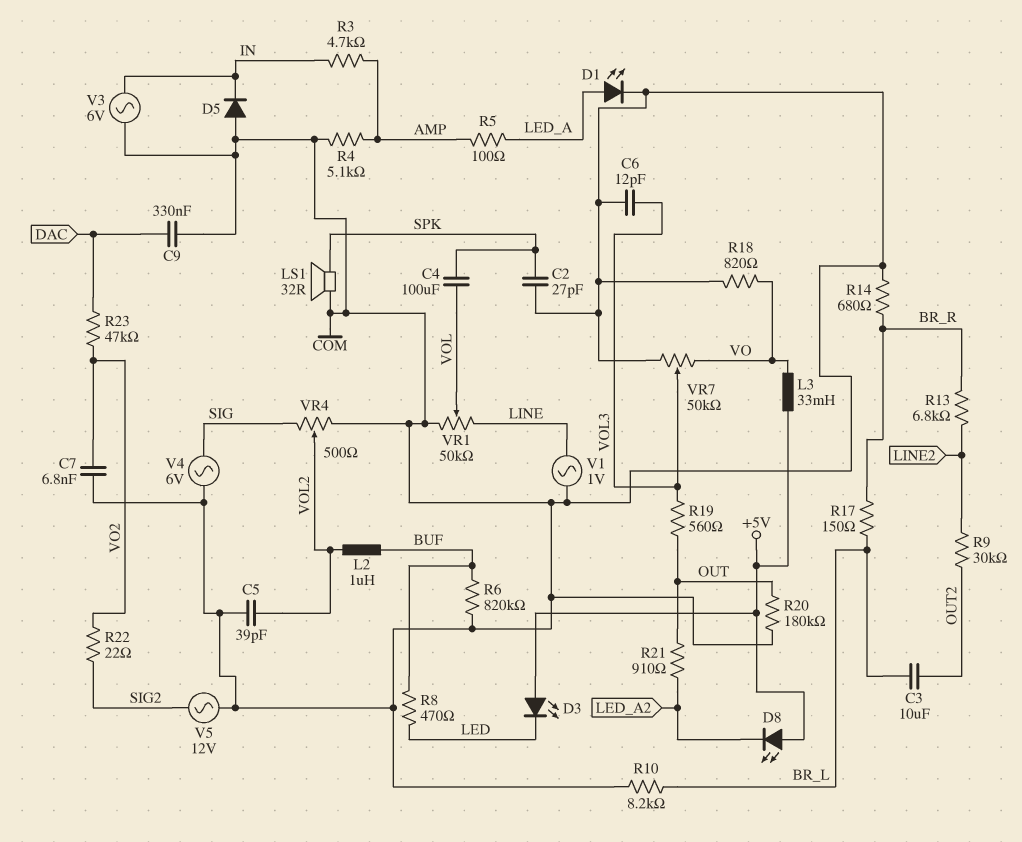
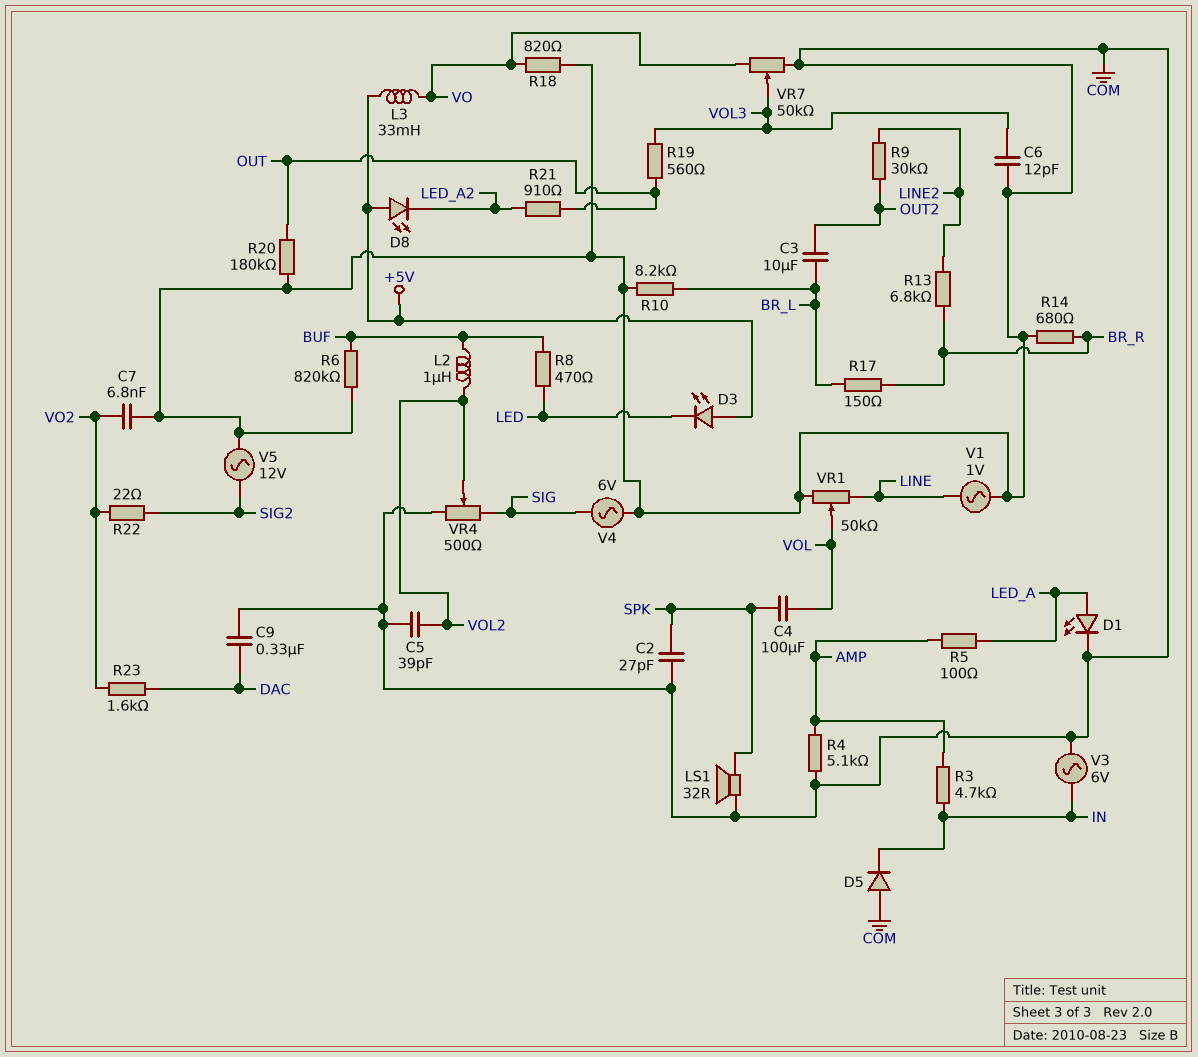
R23: 47k (DAC, VO2) -> 1.6k (DAC, VO2)

